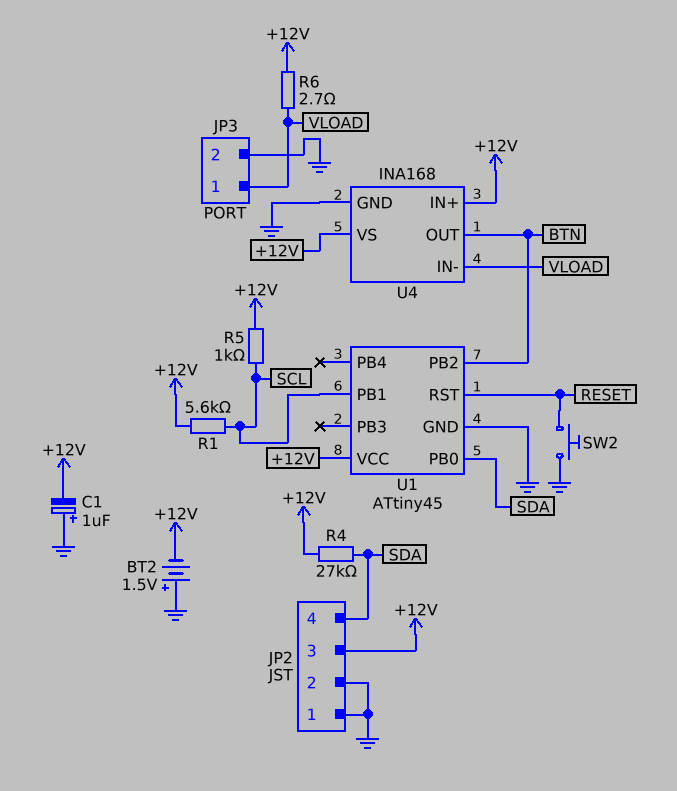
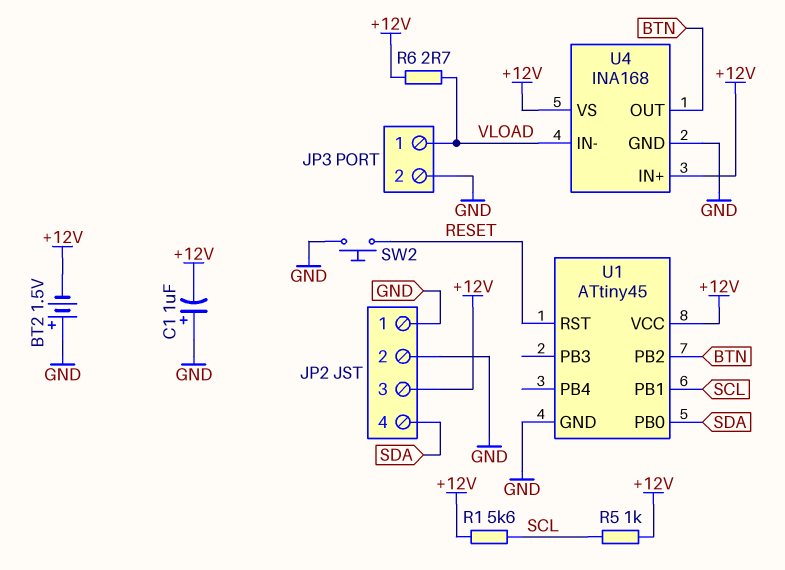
R4: 27k (+12V, SDA) -> none

